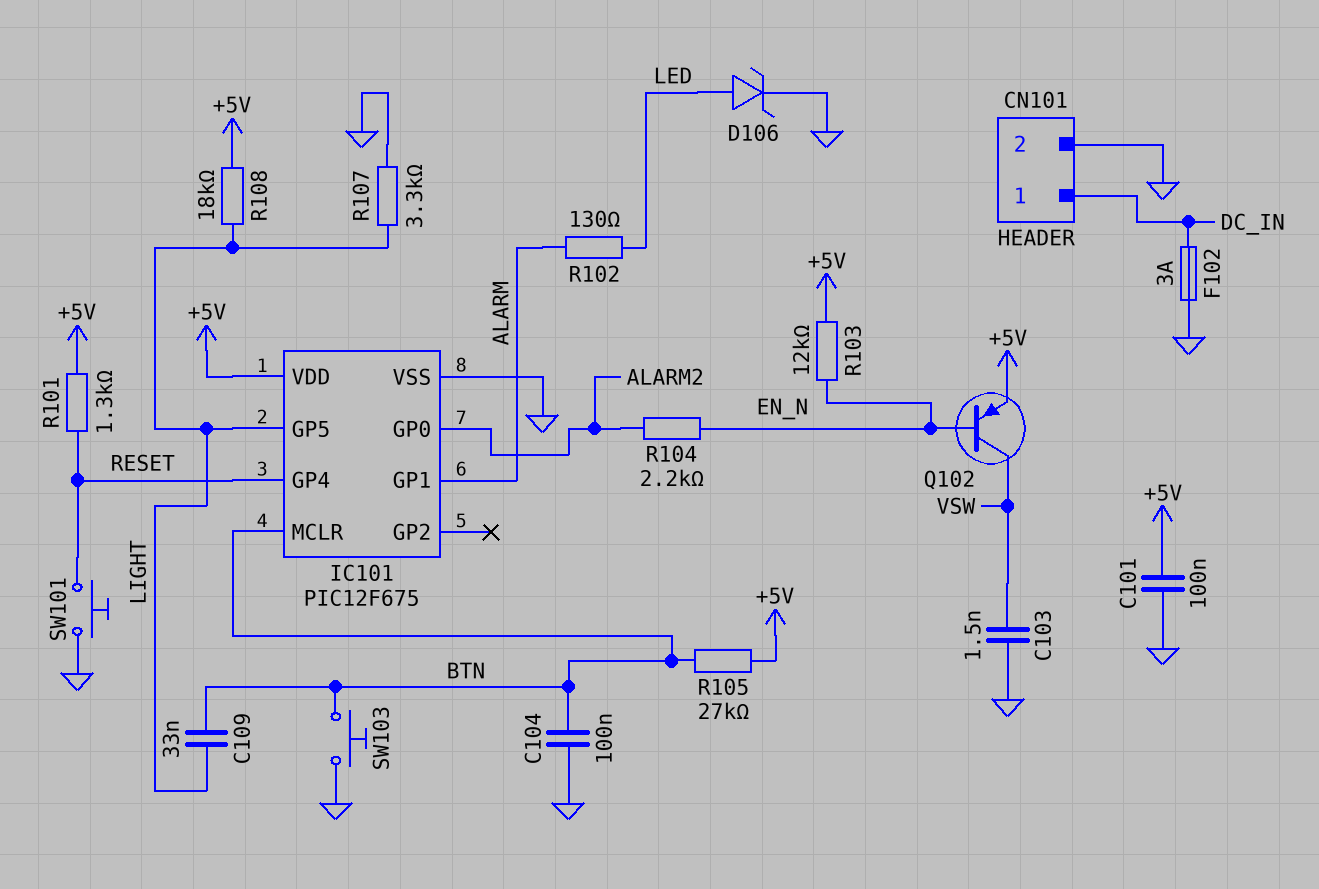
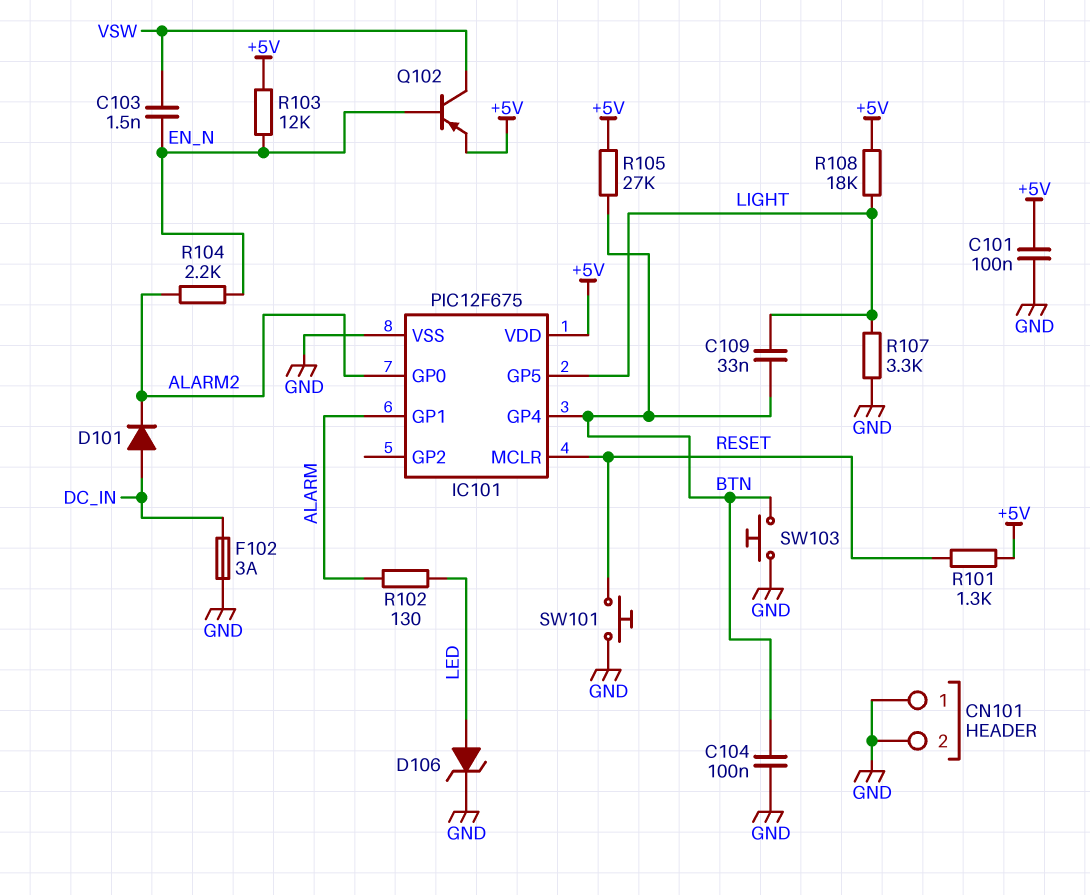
C103: 1.5nF (GND, VSW) -> 1.5nF (EN_N, VSW)
CN101 pin 1: DC_IN -> GND
D101: none -> diode (A DC_IN, K ALARM2)
IC101 pin GP4: RESET -> BTN
IC101 pin MCLR: BTN -> RESET

